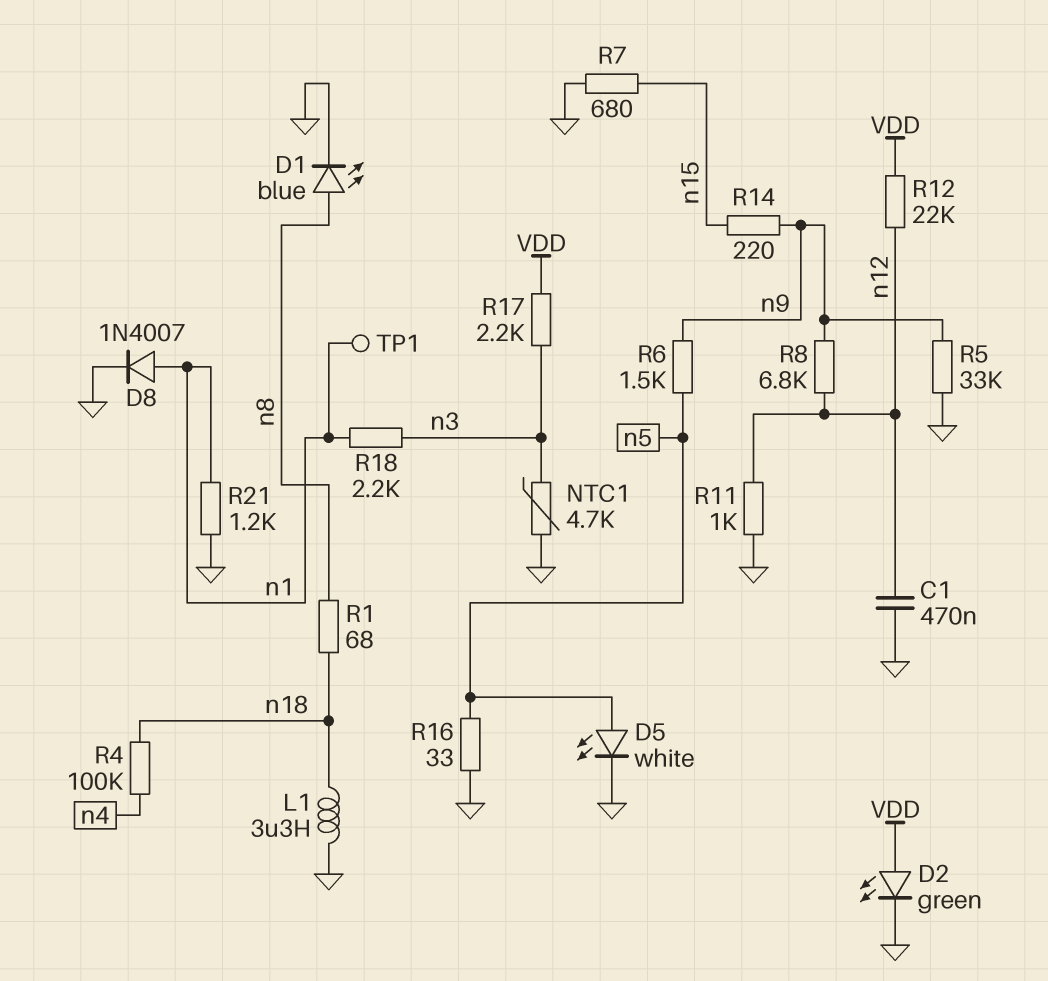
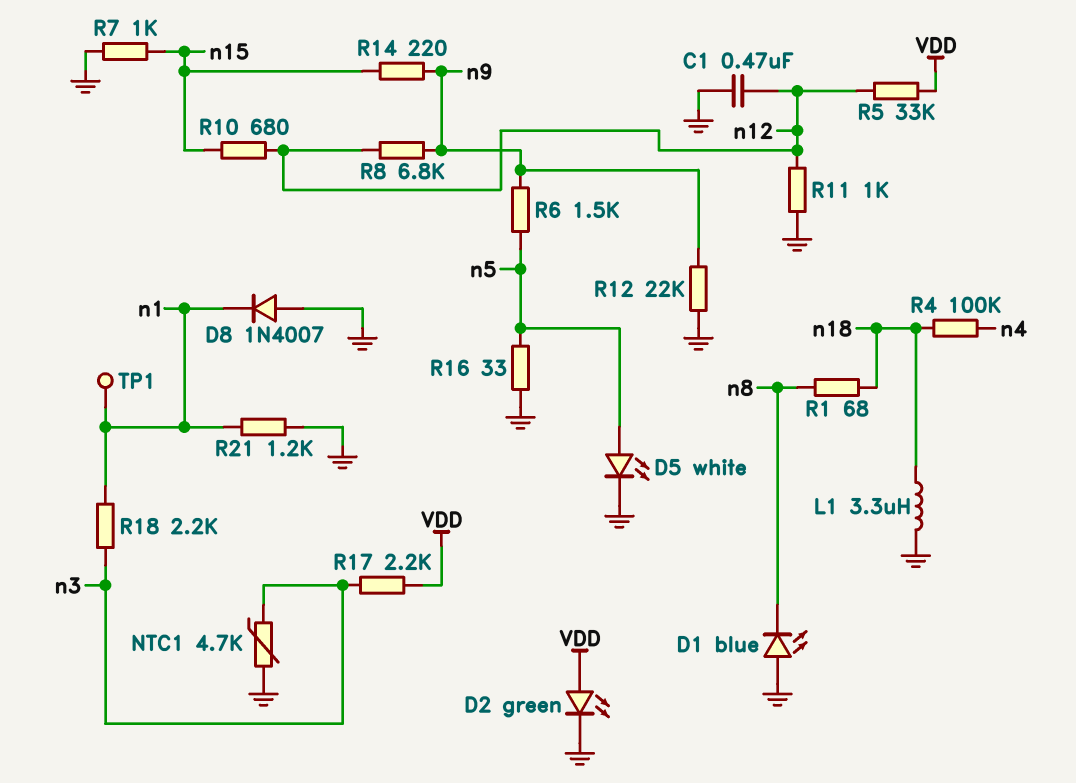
D1: LED blue (A n8, K GND) -> LED blue (A GND, K n8)
D8: diode 1N4007 (A n1, K GND) -> diode 1N4007 (A GND, K n1)
R5: 33k (GND, n9) -> 33k (VDD, n12)
R7: 680 (GND, n15) -> 1k (GND, n15)
R10: none -> 680 (n12, n15)
R12: 22k (VDD, n12) -> 22k (GND, n9)

